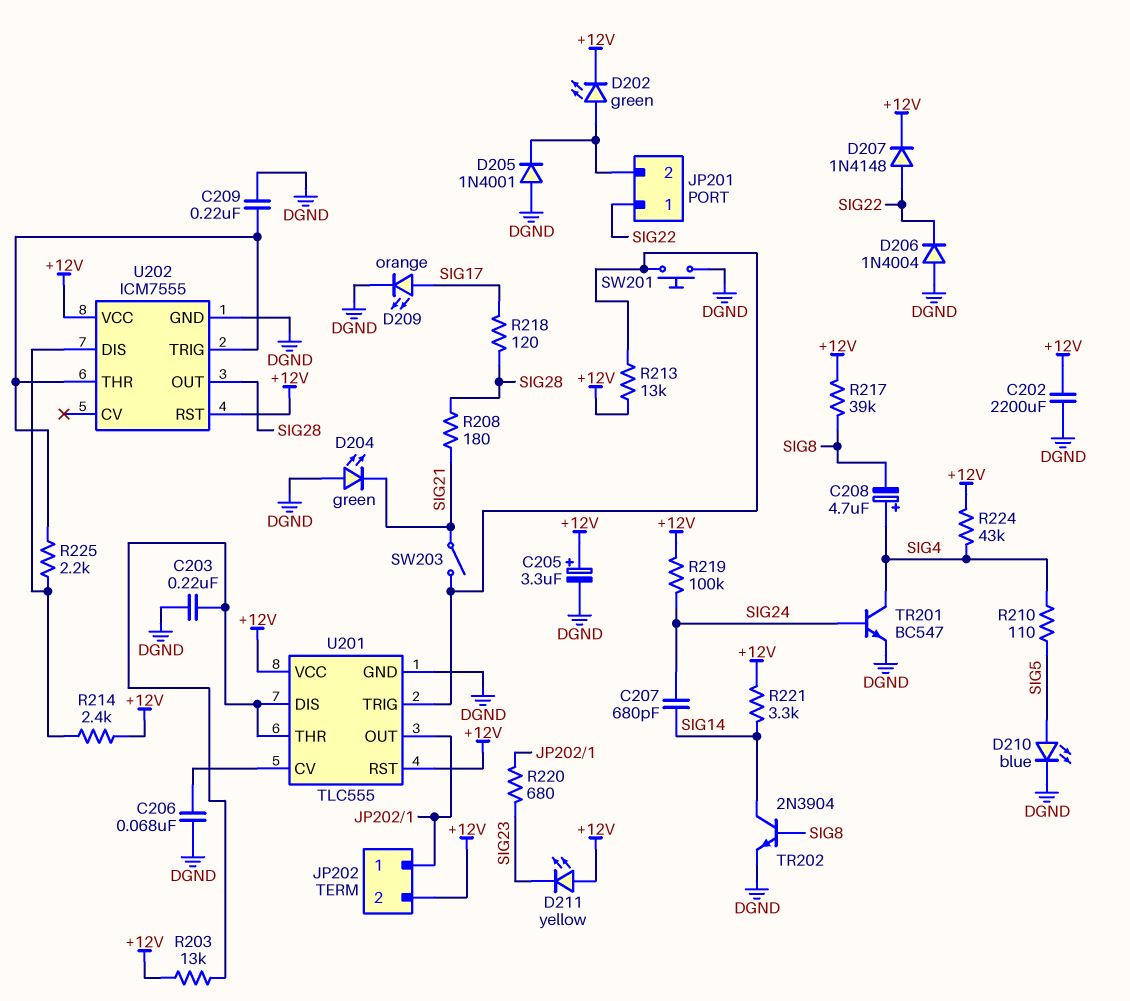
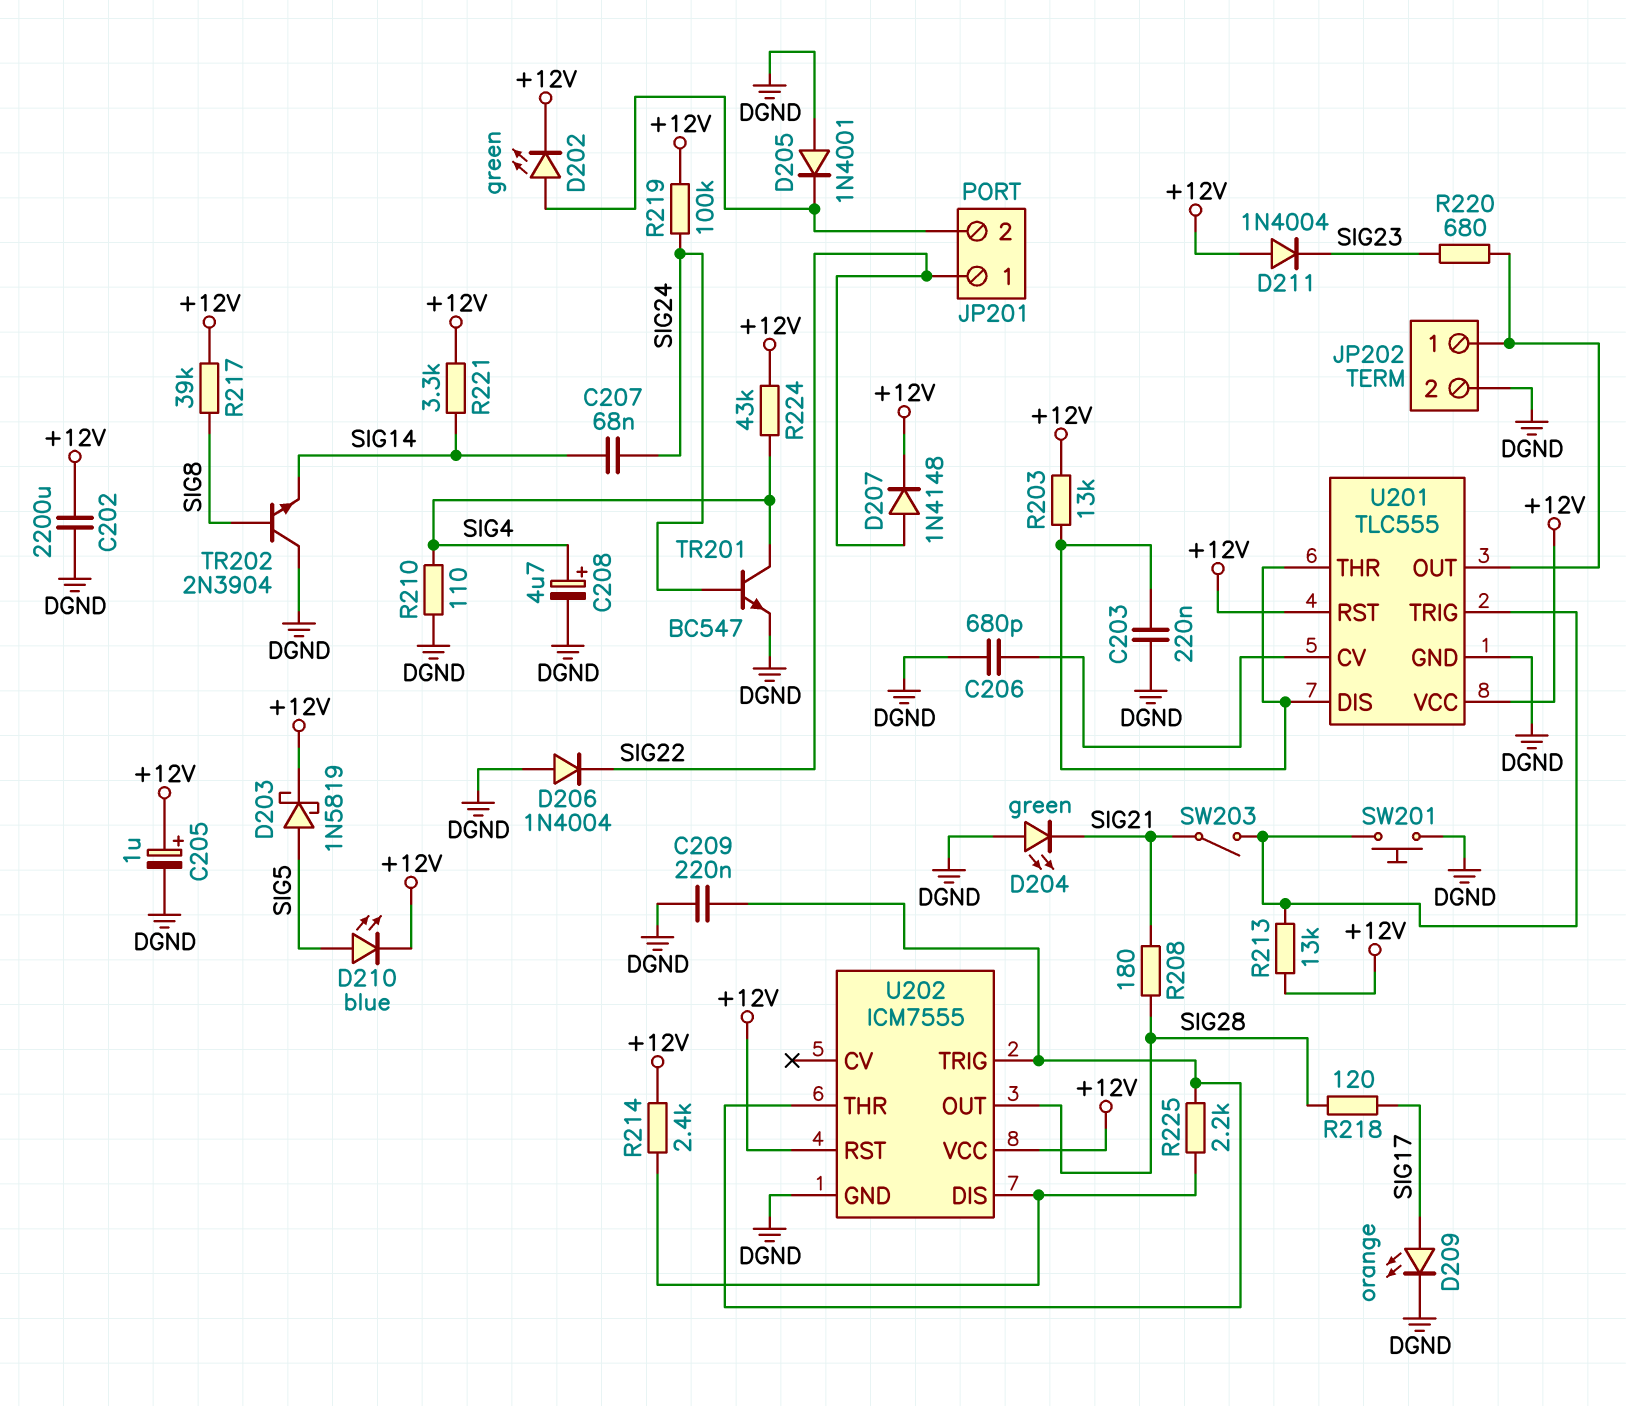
C205: 3.3uF (plus +12V, minus DGND) -> 1uF (plus +12V, minus DGND)
C206: 68nF (DGND, U201/CV) -> 680pF (DGND, U201/CV)
C207: 680pF (SIG14, SIG24) -> 68nF (SIG14, SIG24)
C208: 4.7uF (plus SIG4, minus SIG8) -> 4.7uF (plus SIG4, minus DGND)
D203: none -> schottky 1N5819 (A SIG5, K +12V)
D210: LED blue (A SIG5, K DGND) -> LED blue (A SIG5, K +12V)
D211: LED yellow (A +12V, K SIG23) -> diode 1N4004 (A +12V, K SIG23)
JP202 pin 2: +12V -> DGND
R210: 110 (SIG4, SIG5) -> 110 (DGND, SIG4)
TR202: NPN 2N3904 (B SIG8, C SIG14, E DGND) -> NPN 2N3904 (B SIG8, C DGND, E SIG14)

